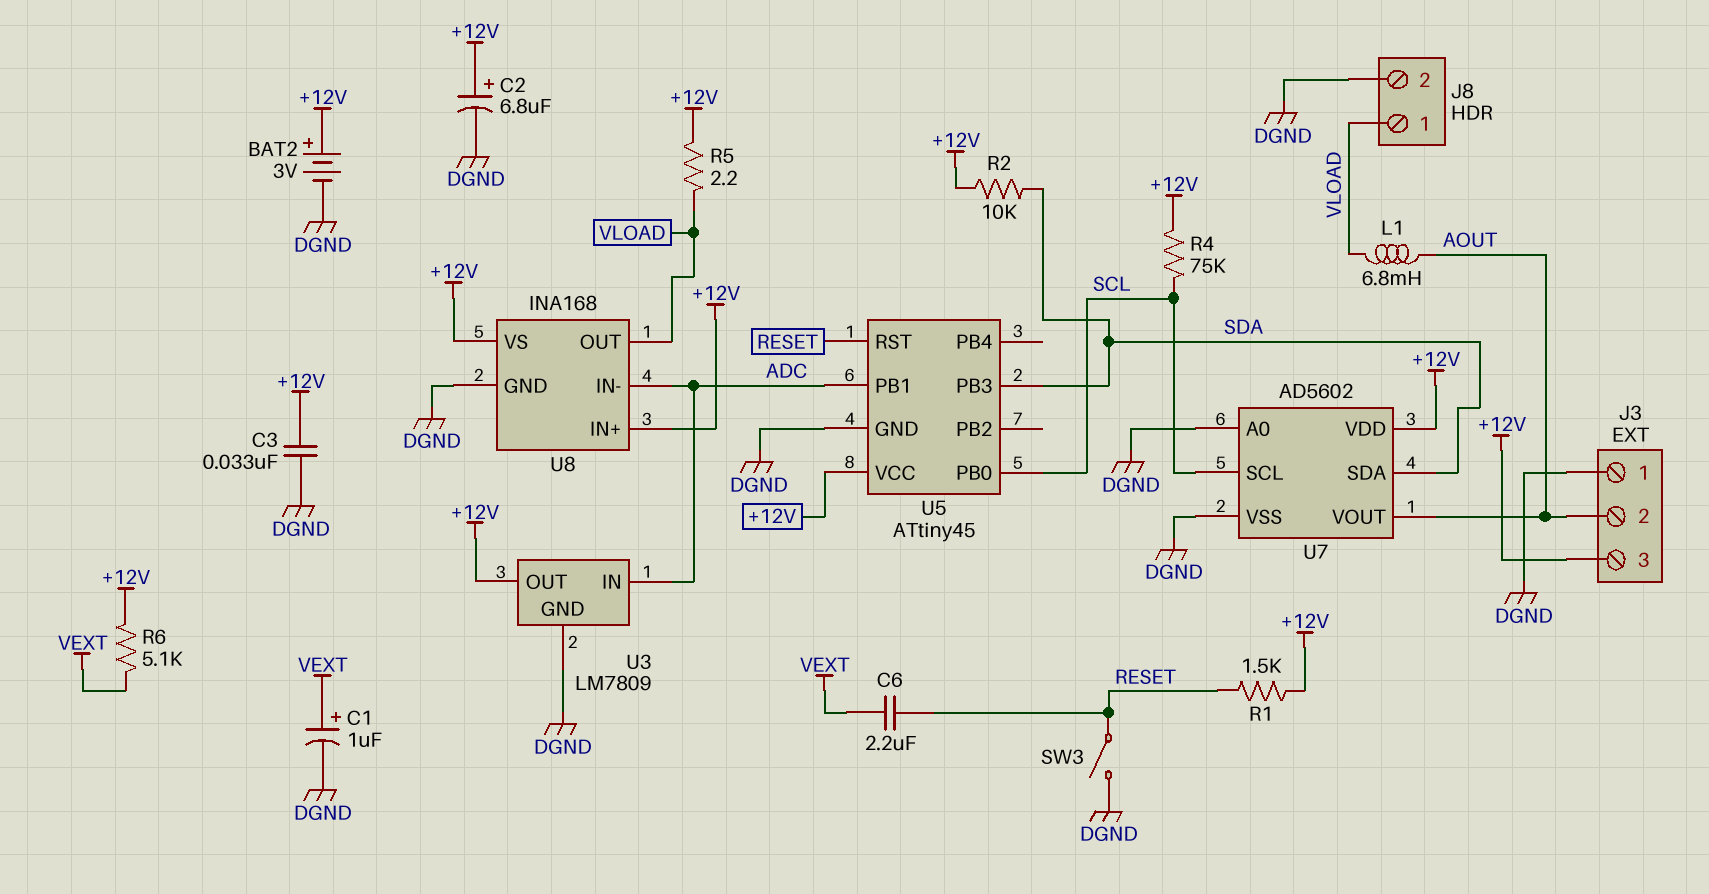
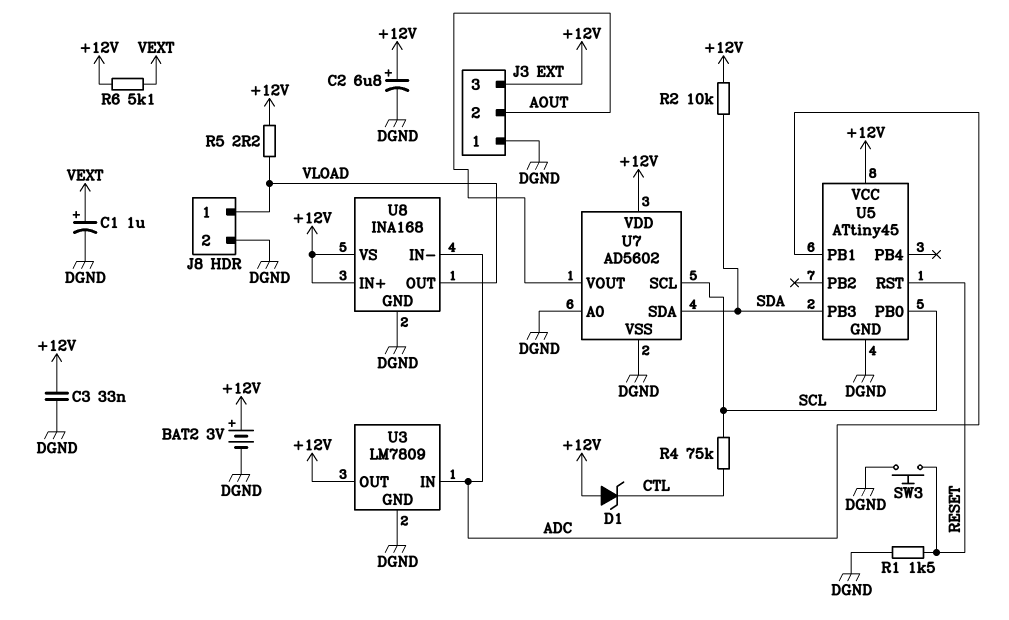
C6: 2.2uF (RESET, VEXT) -> none
D1: none -> zener (A +12V, K CTL)
L1: 6.8mH (AOUT, VLOAD) -> none
R1: 1.5k (+12V, RESET) -> 1.5k (DGND, RESET)
R4: 75k (+12V, SCL) -> 75k (CTL, SCL)
SW3: switch (DGND, RESET) -> button (DGND, RESET)

